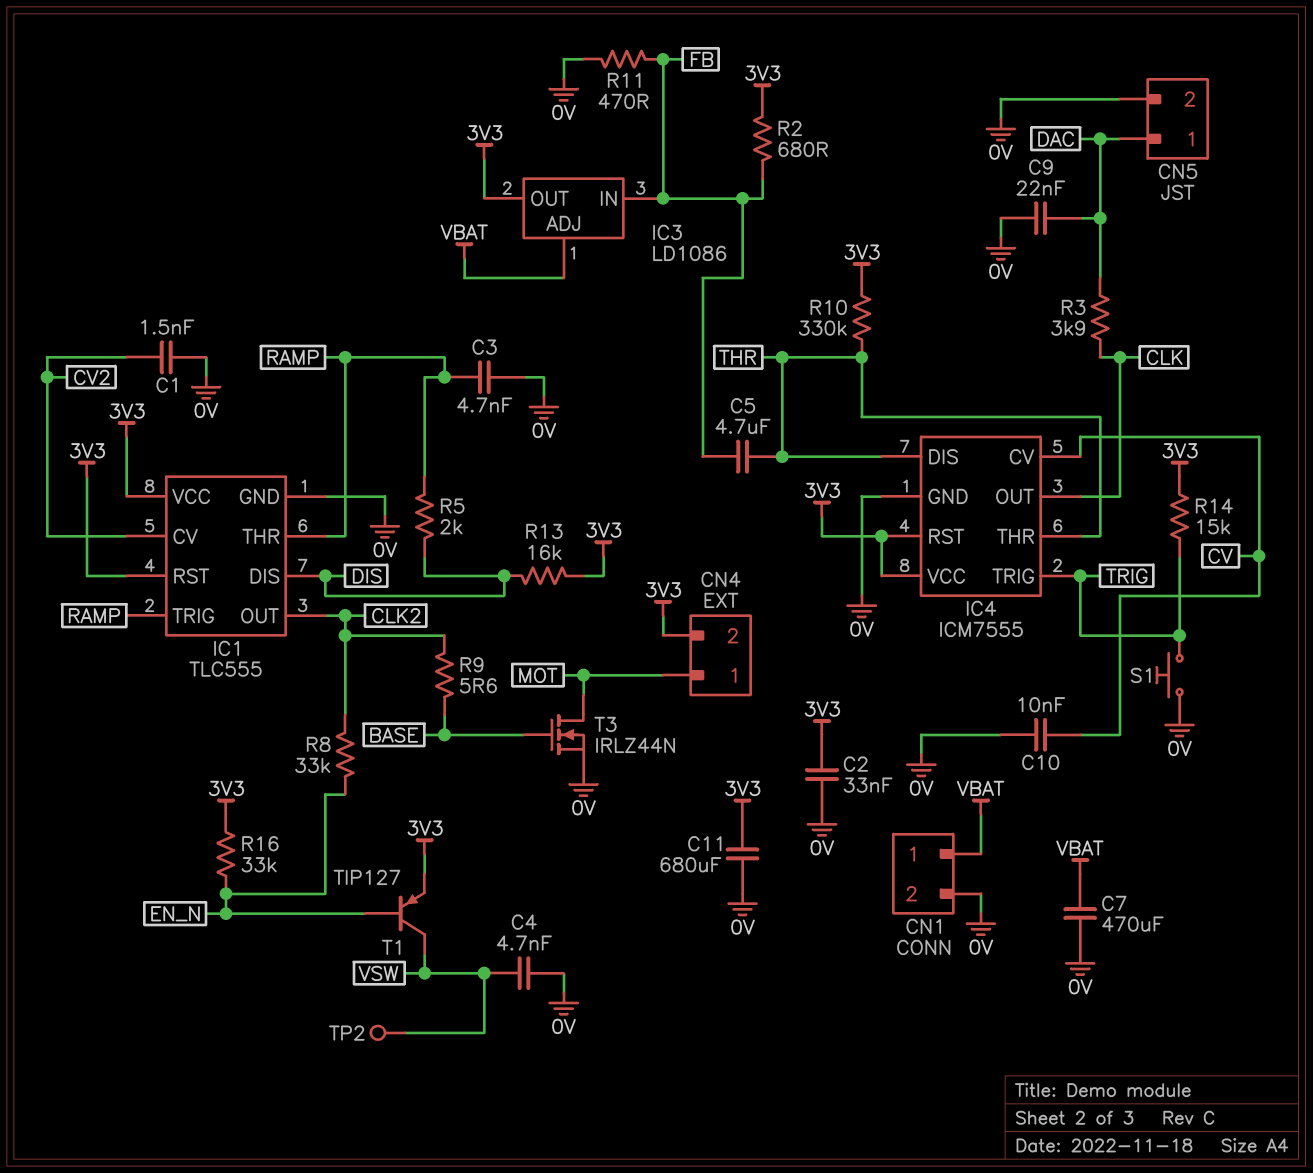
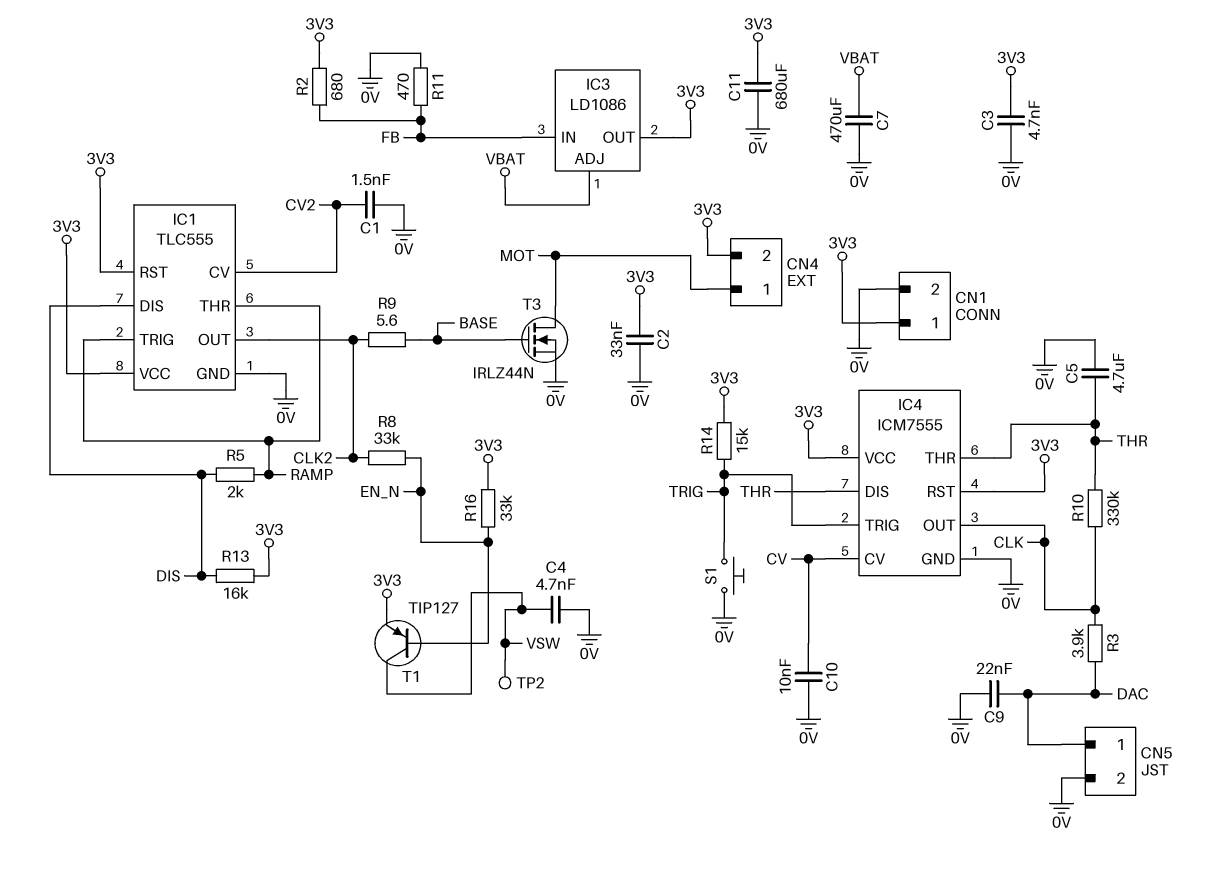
C3: 4.7nF (0V, RAMP) -> 4.7nF (0V, 3V3)
C5: 4.7uF (FB, THR) -> 4.7uF (0V, THR)
CN1 pin 1: VBAT -> 3V3
R10: 330k (3V3, THR) -> 330k (CLK, THR)

